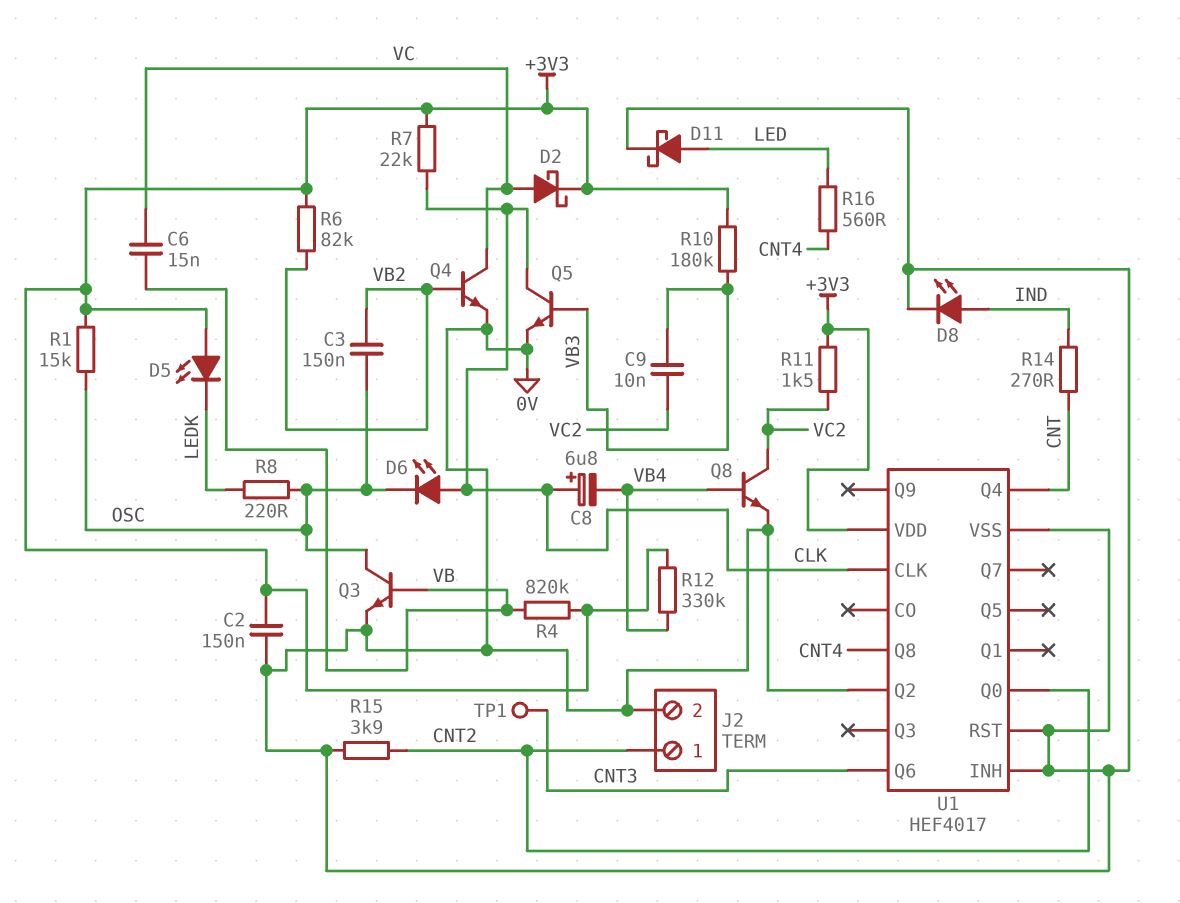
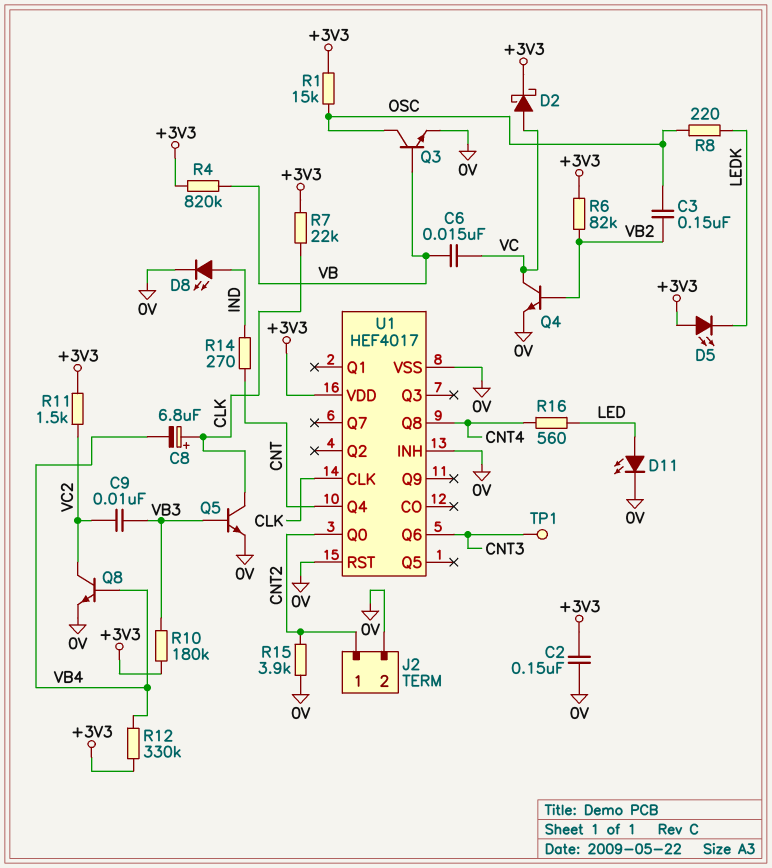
D6: LED (A CLK, K OSC) -> none
D11: schottky (A LED, K 0V) -> LED (A LED, K 0V)
U1 pin Q2: 0V -> none

